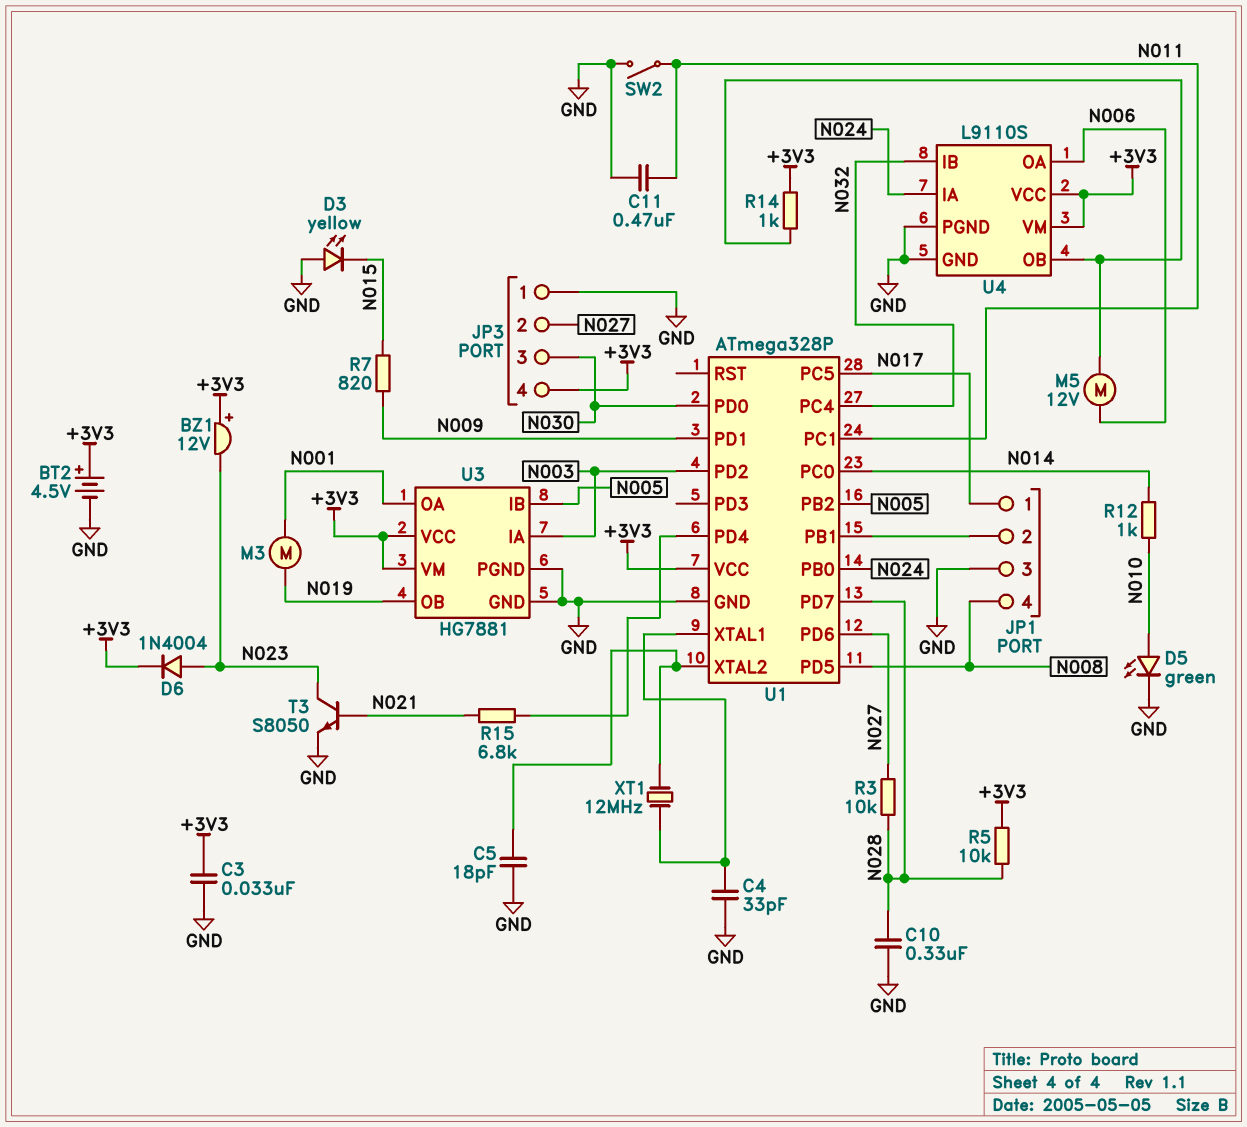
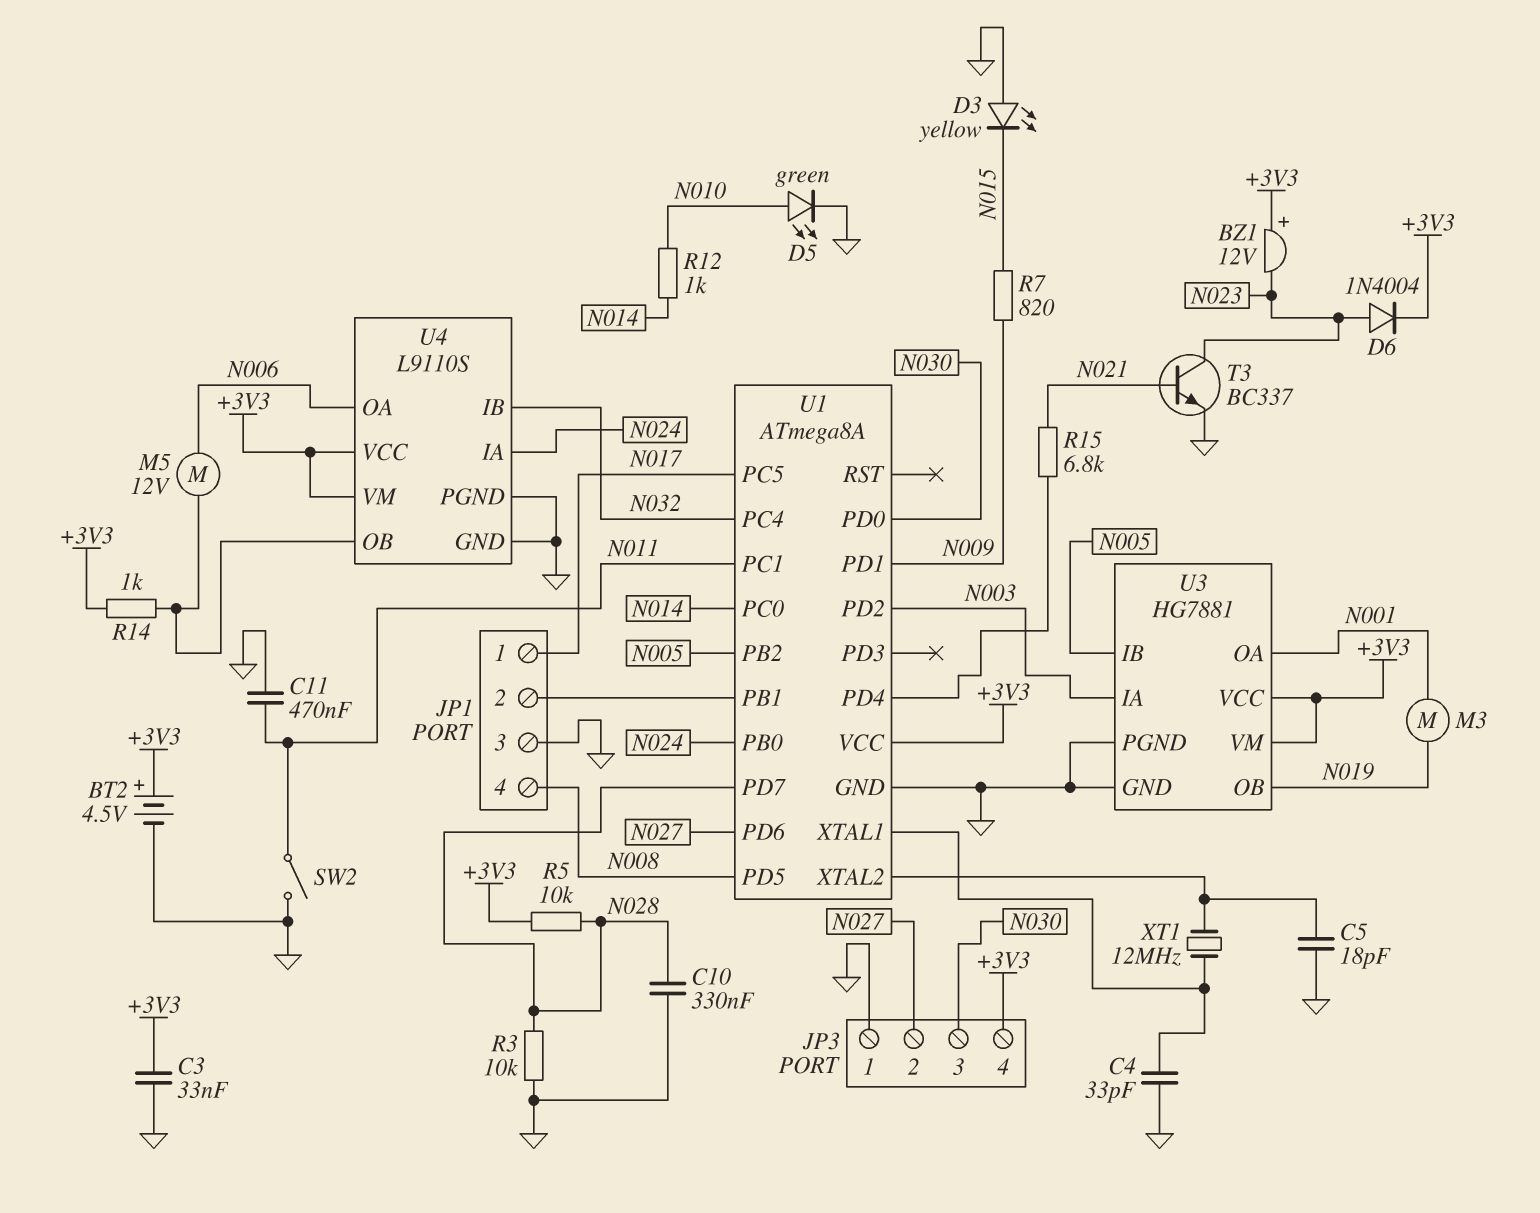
R3: 10k (N027, N028) -> 10k (GND, N028)
T3: NPN S8050 (B N021, C N023, E GND) -> NPN BC337 (B N021, C N023, E GND)
U1: ATmega328P -> ATmega8A

